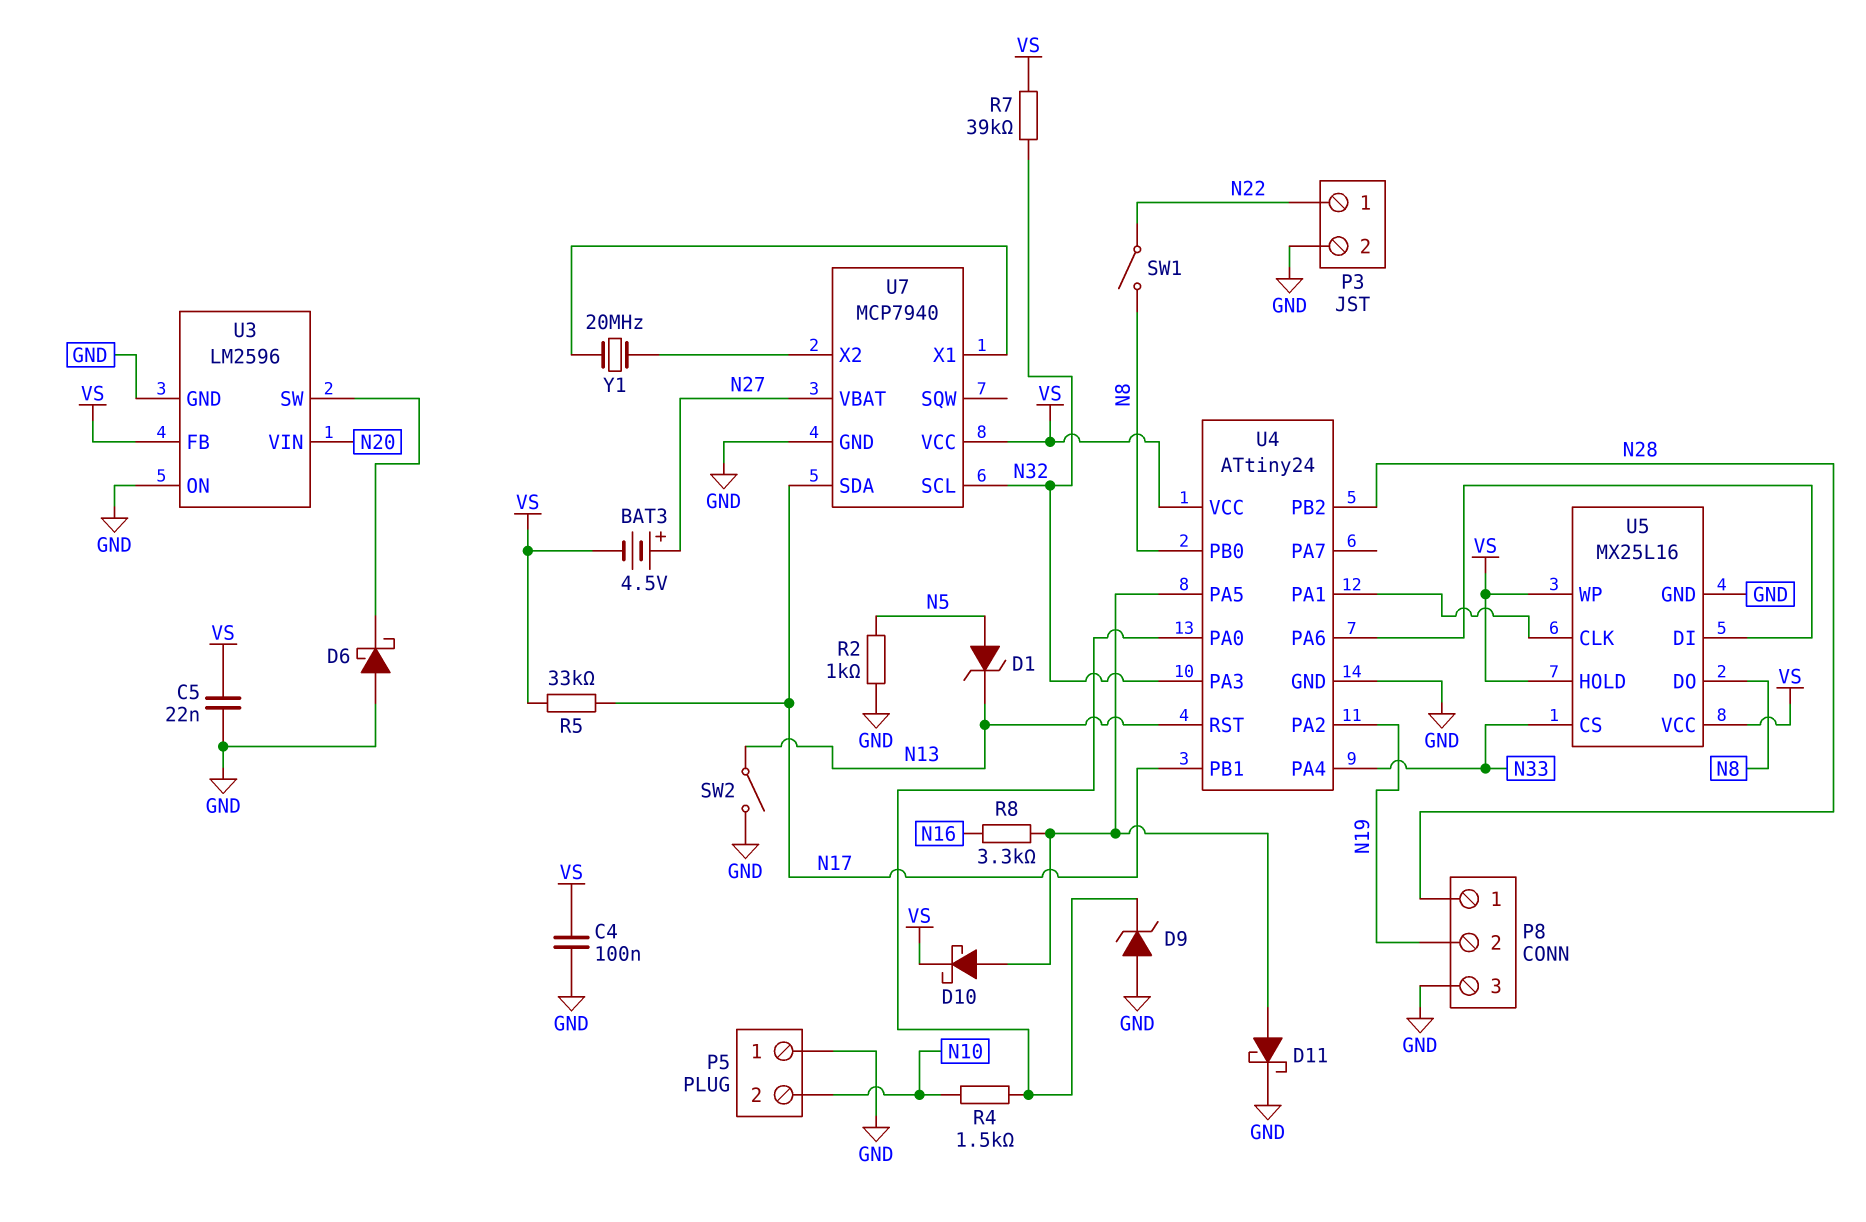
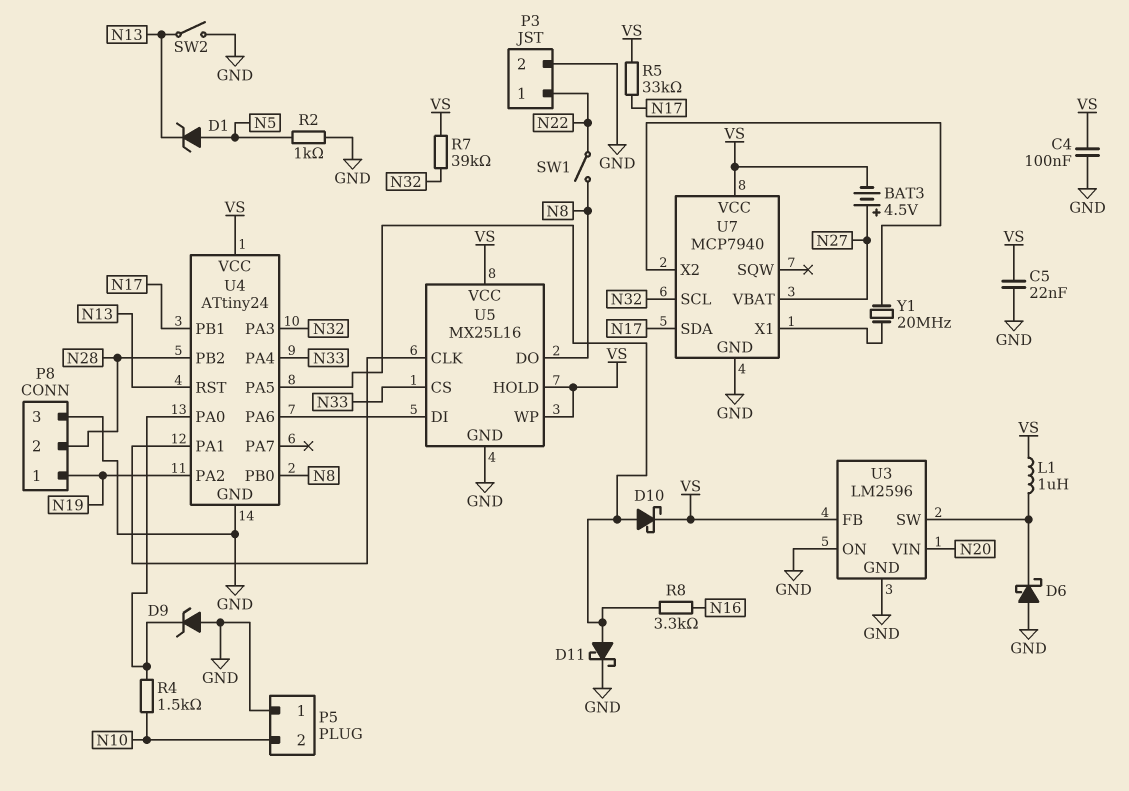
L1: none -> 1uH (U3/SW, VS)
P8 pin 1: N28 -> N19
P8 pin 2: N19 -> N28

